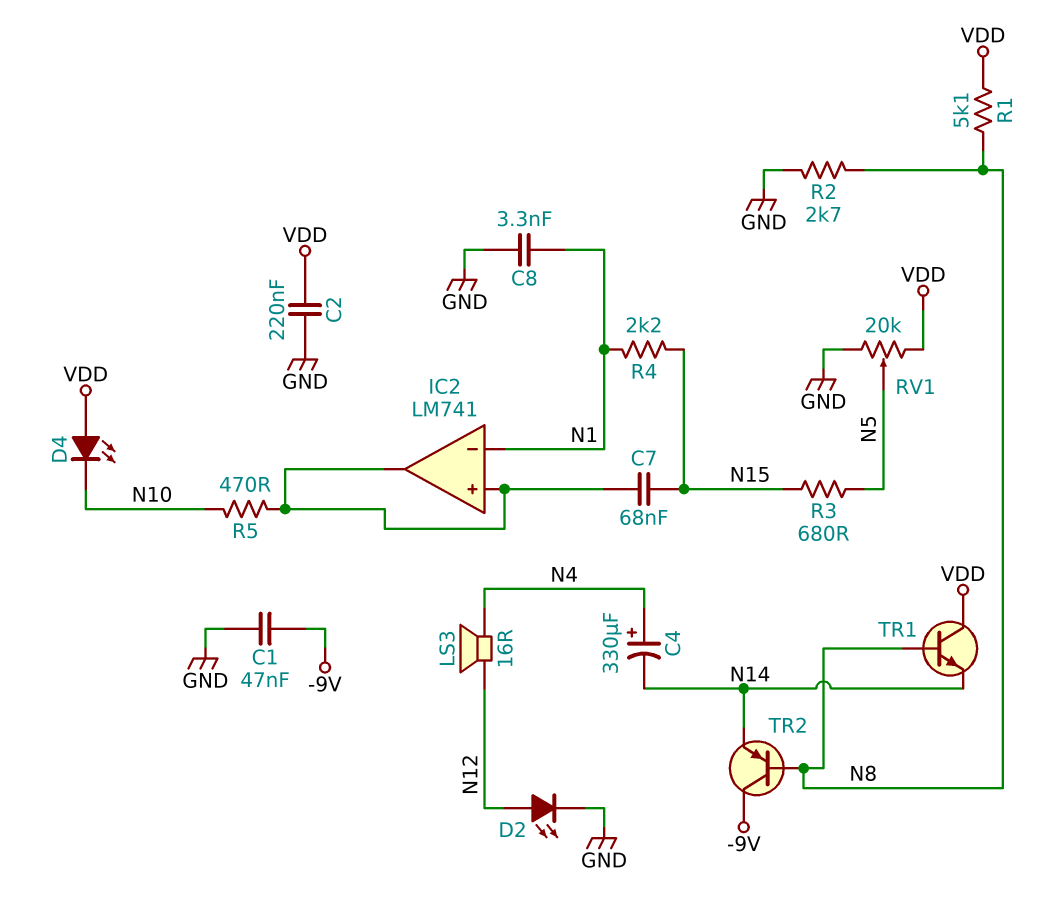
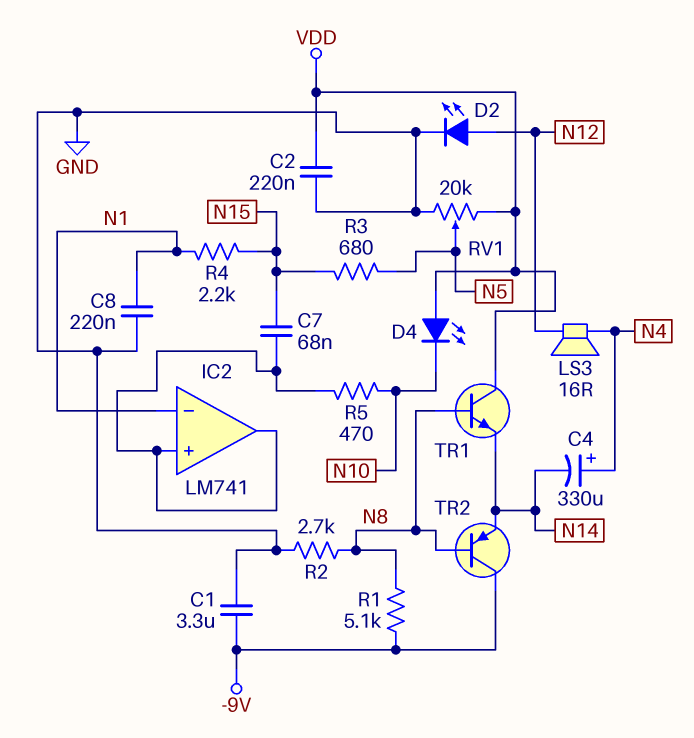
C1: 47nF (-9V, GND) -> 3.3uF (-9V, GND)
C8: 3.3nF (GND, N1) -> 220nF (GND, N1)
R1: 5.1k (N8, VDD) -> 5.1k (-9V, N8)

